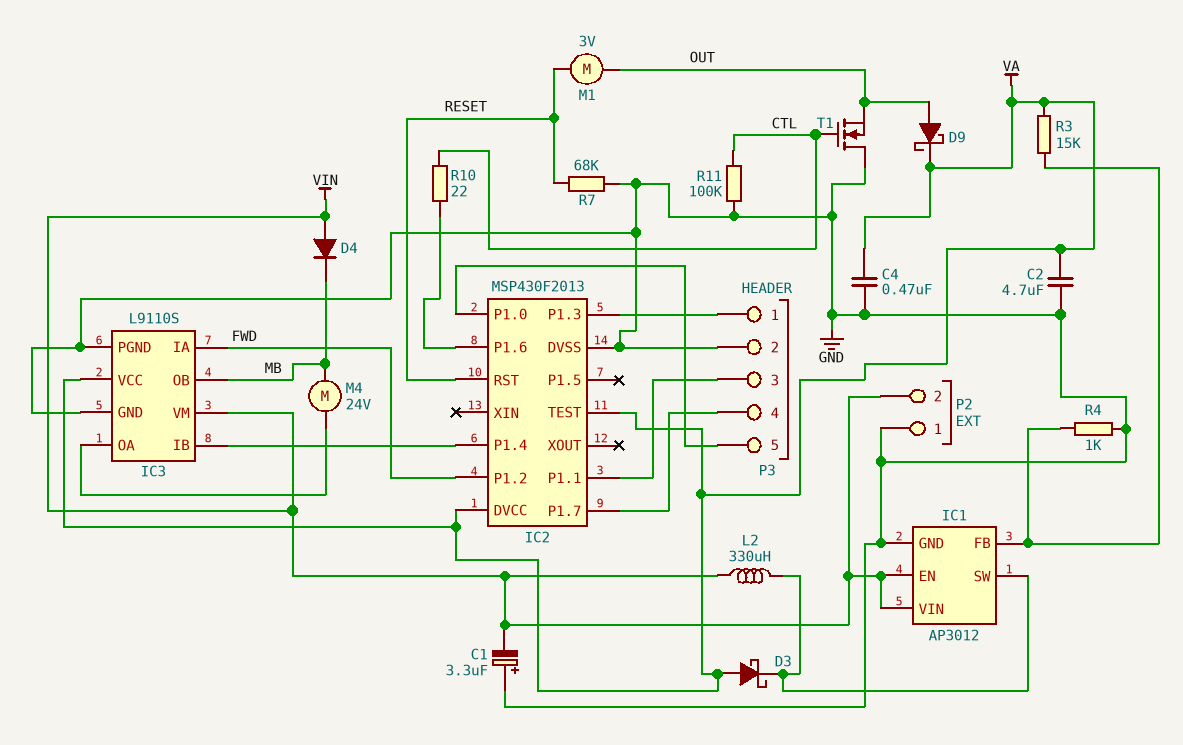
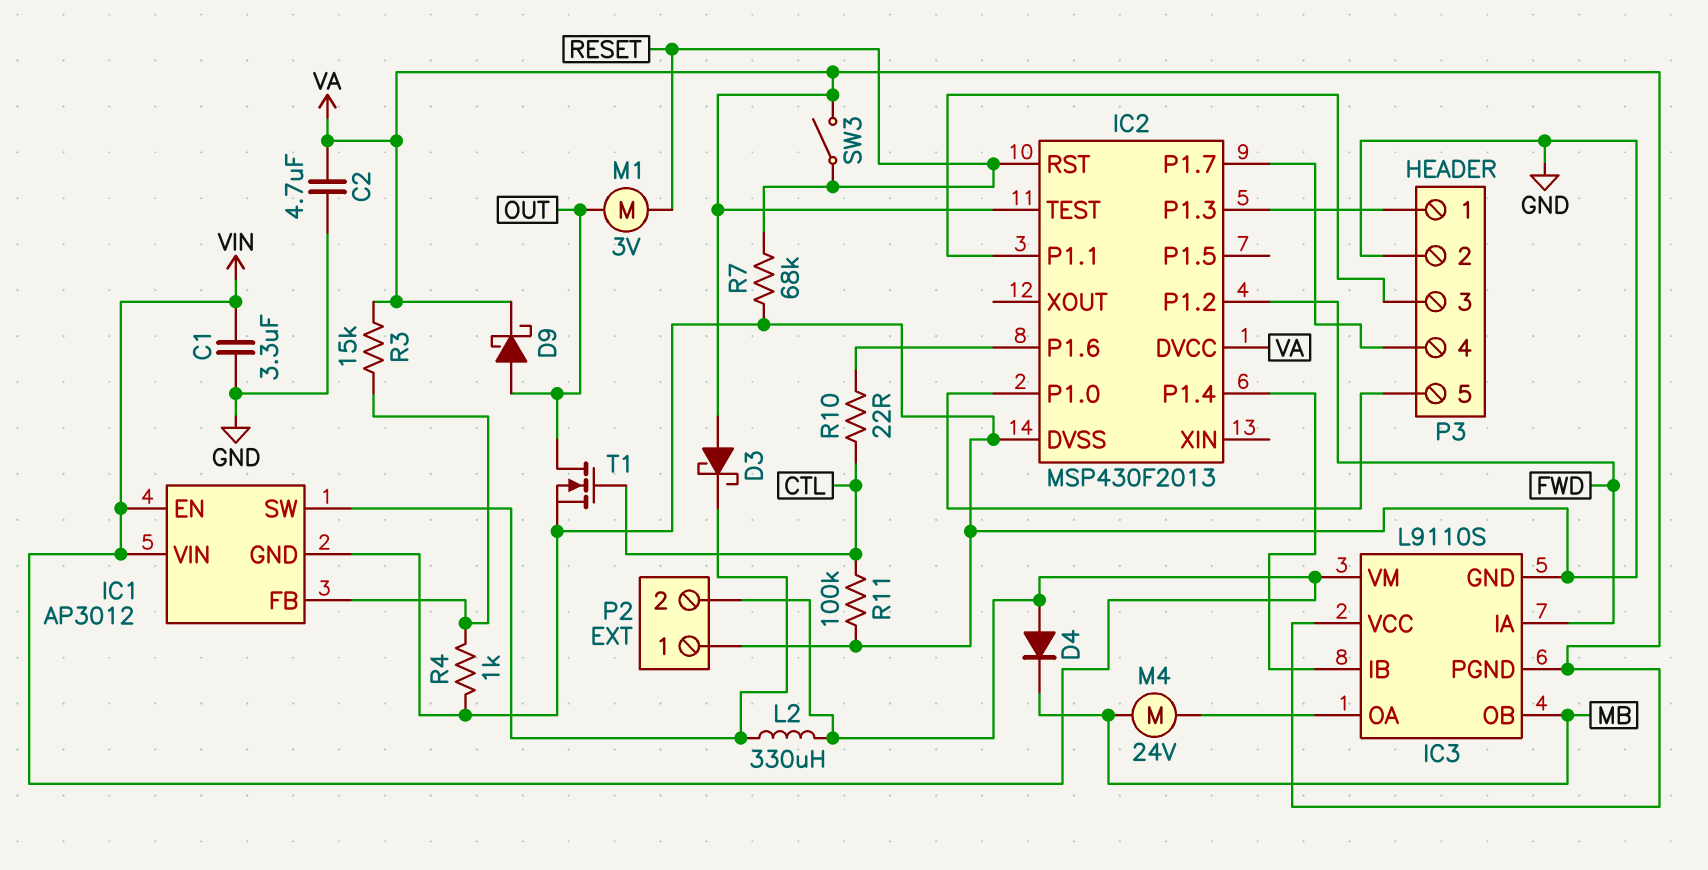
C1: 3.3uF (plus GND, minus VIN) -> 3.3uF (GND, VIN)
C4: 470nF (GND, VA) -> none
IC3 pin PGND: GND -> VA
SW3: none -> switch (RESET, VA)
T1: NMOS (G CTL, D GND, S OUT) -> NMOS (G CTL, D OUT, S GND)

